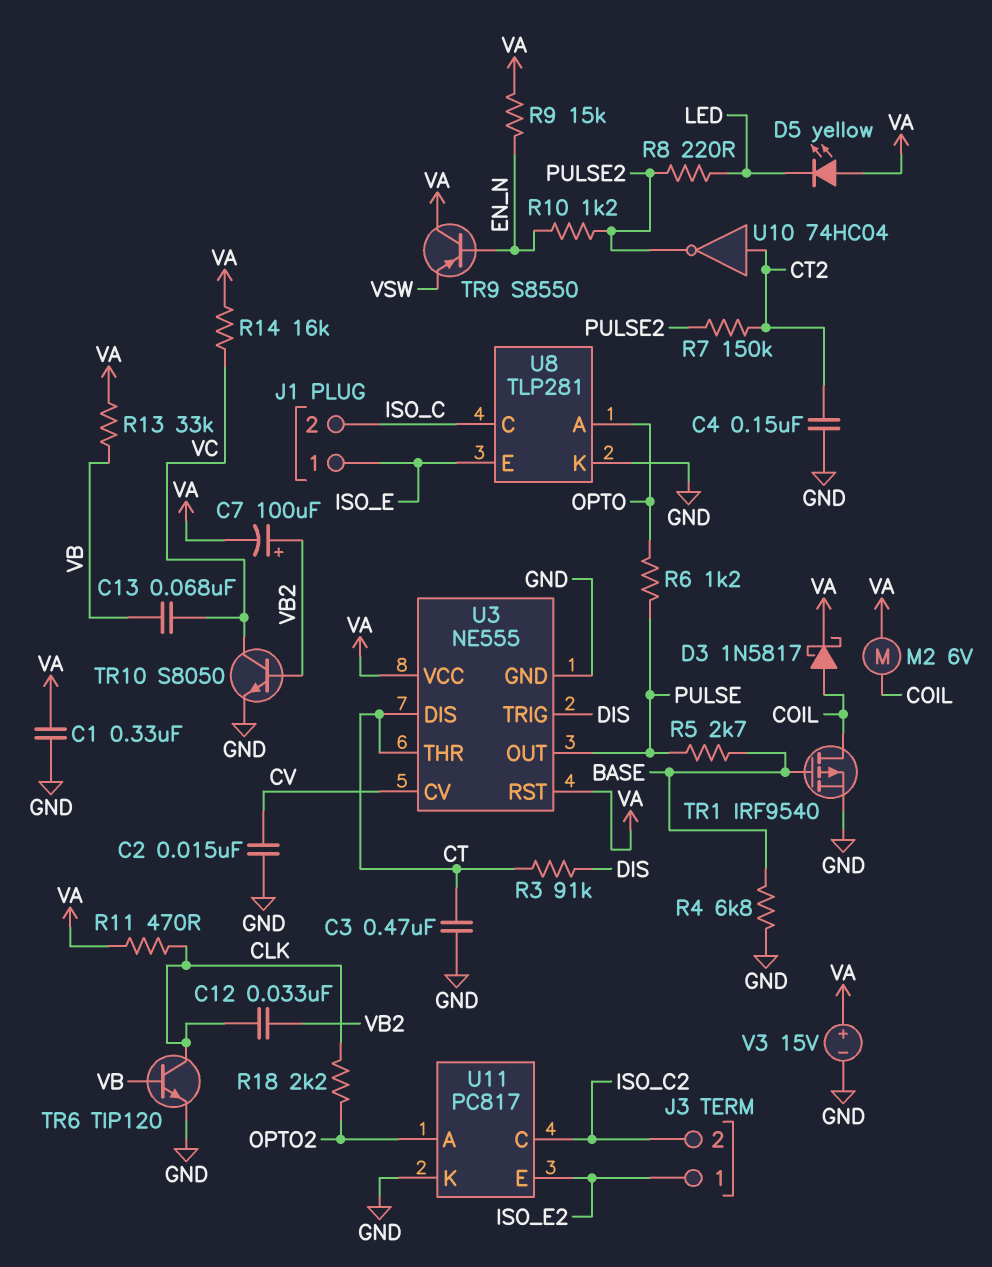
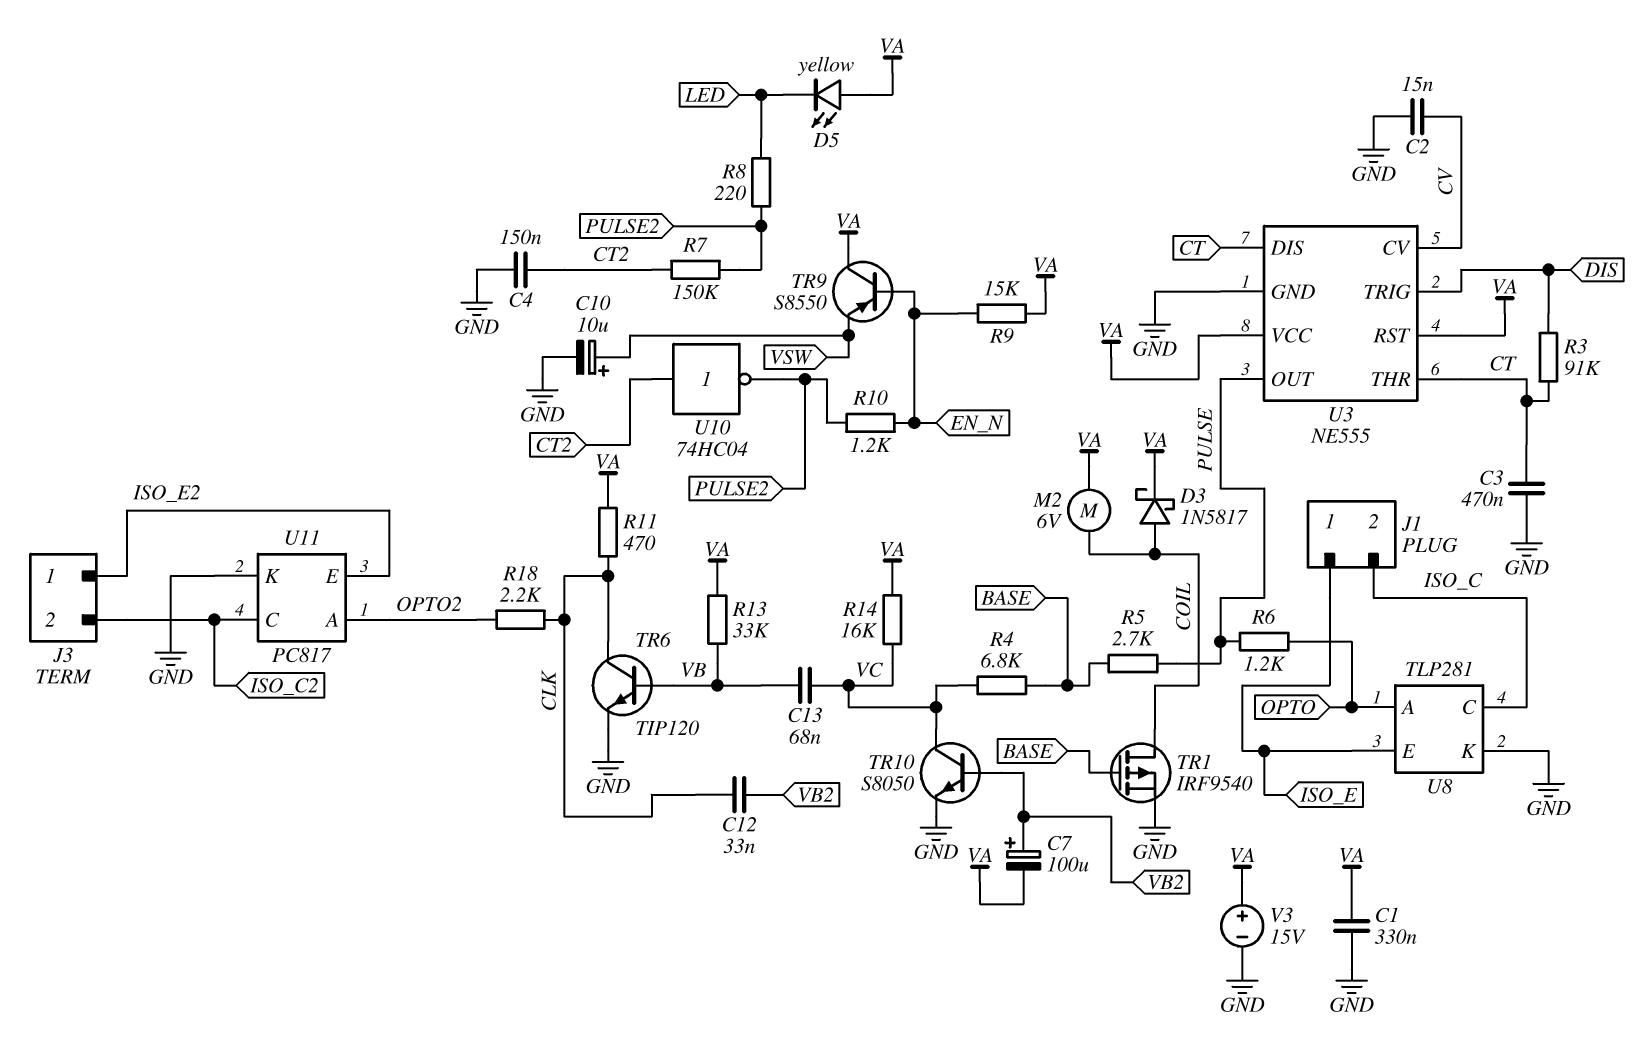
C10: none -> 10uF (plus VSW, minus GND)
R4: 6.8k (BASE, GND) -> 6.8k (BASE, VC)

